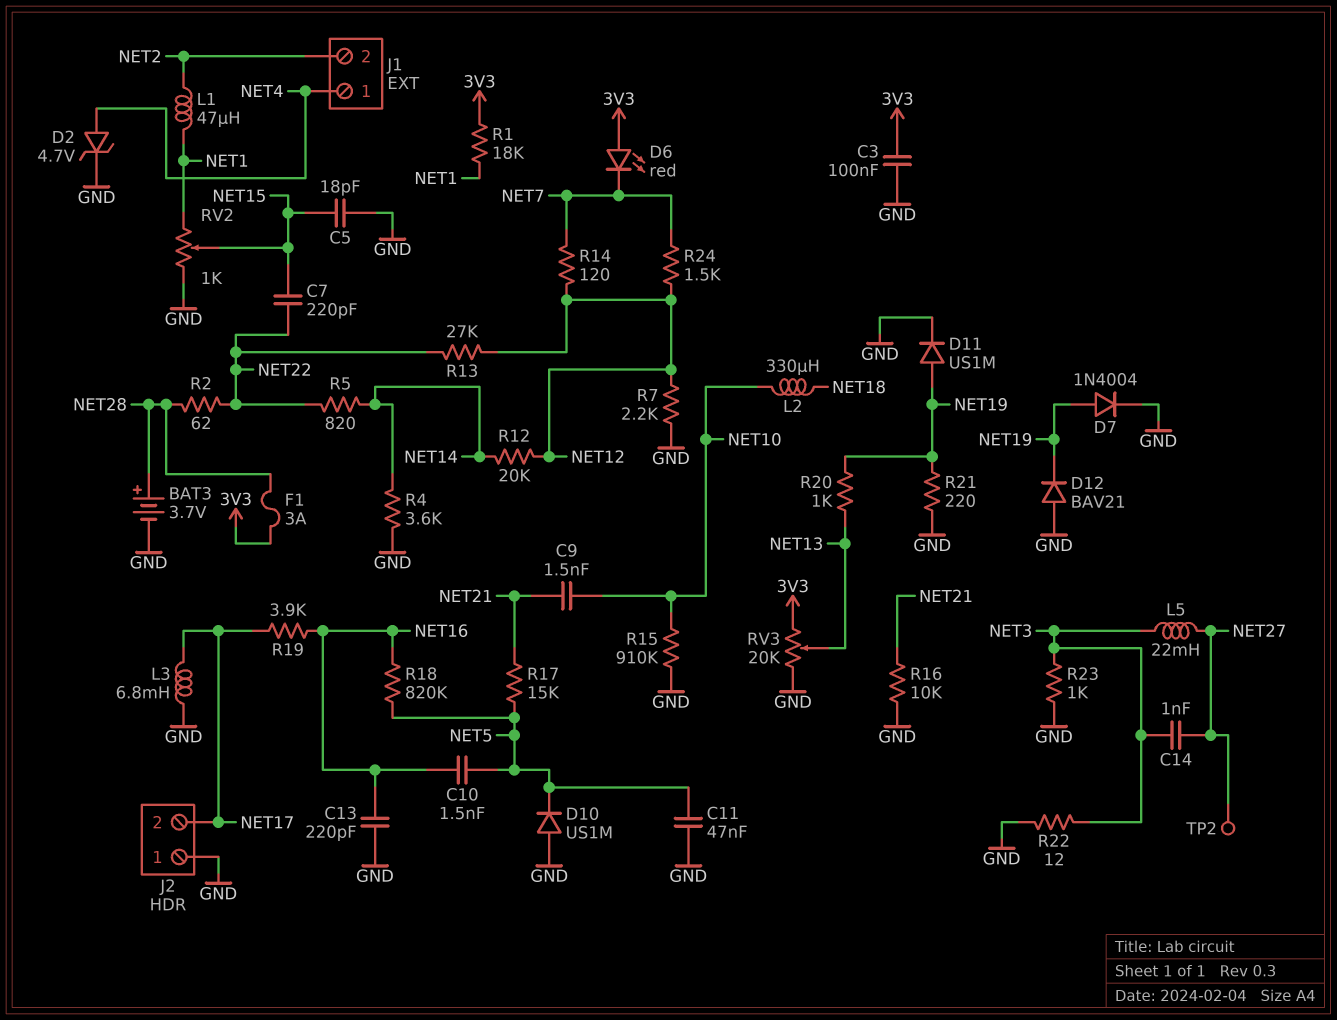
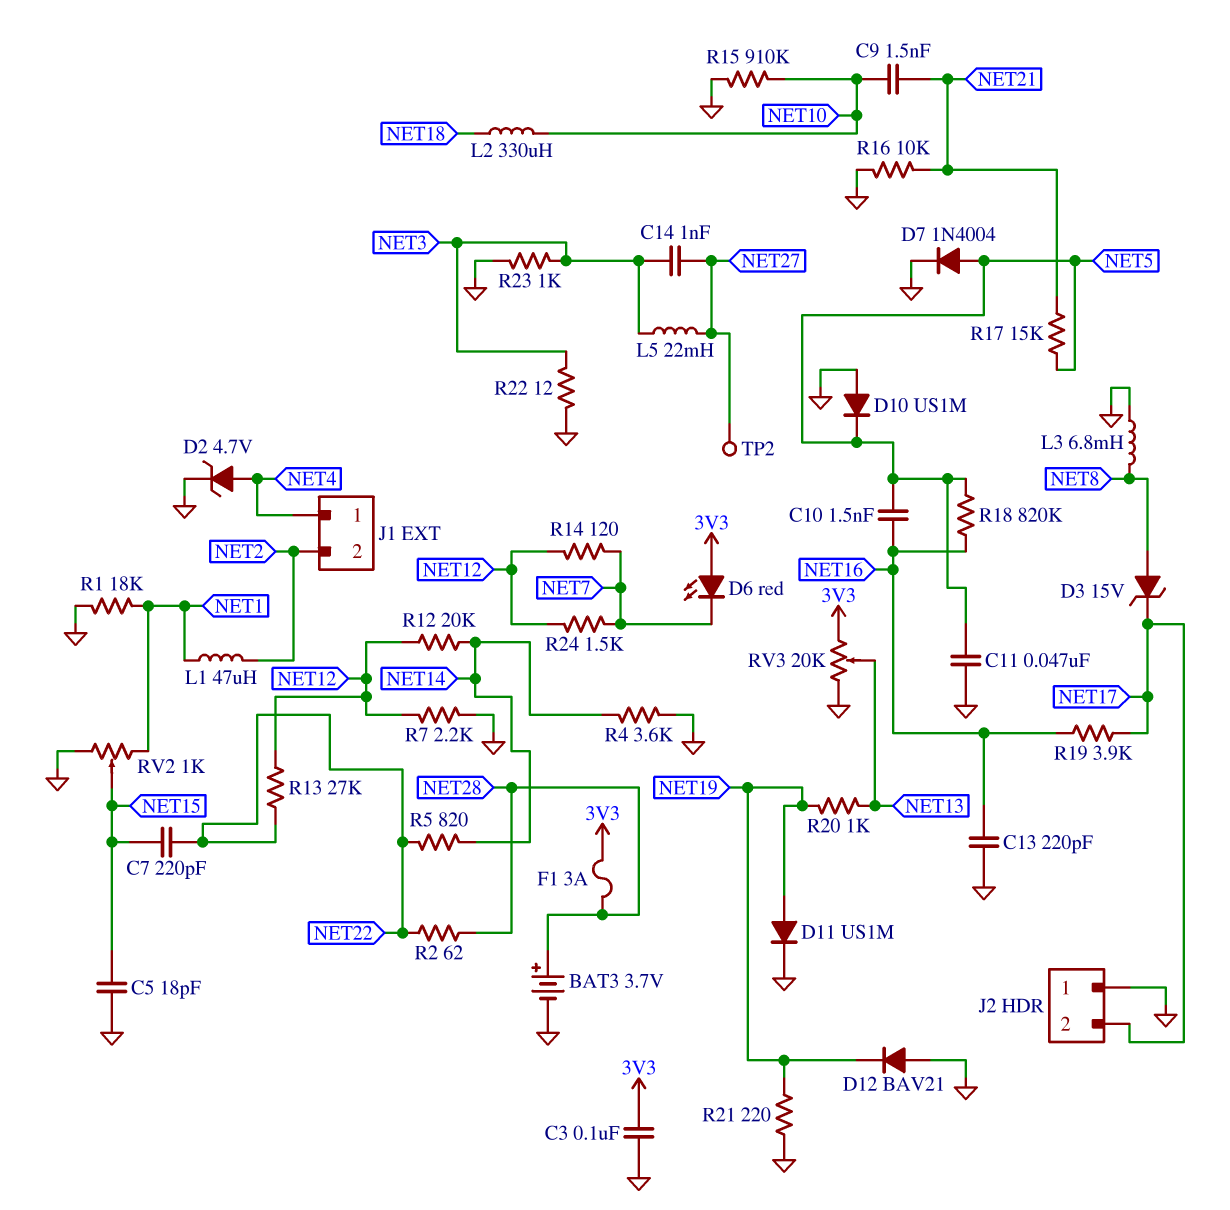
D3: none -> zener 15V (A NET8, K NET17)
D7: diode 1N4004 (A NET19, K GND) -> diode 1N4004 (A NET5, K GND)
L3: 6.8mH (GND, NET17) -> 6.8mH (GND, NET8)
R1: 18k (3V3, NET1) -> 18k (GND, NET1)

